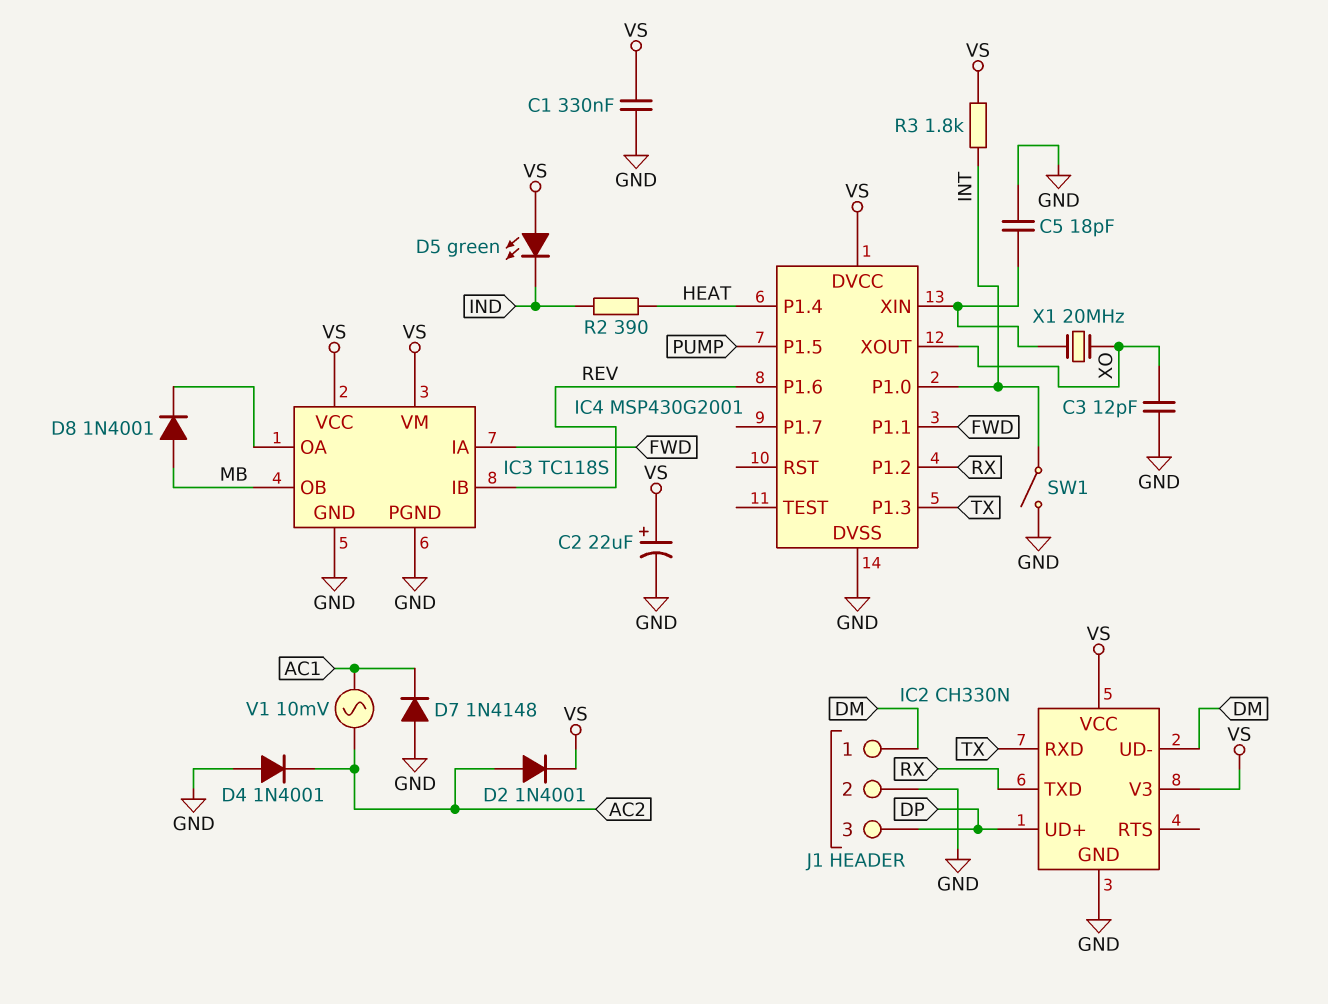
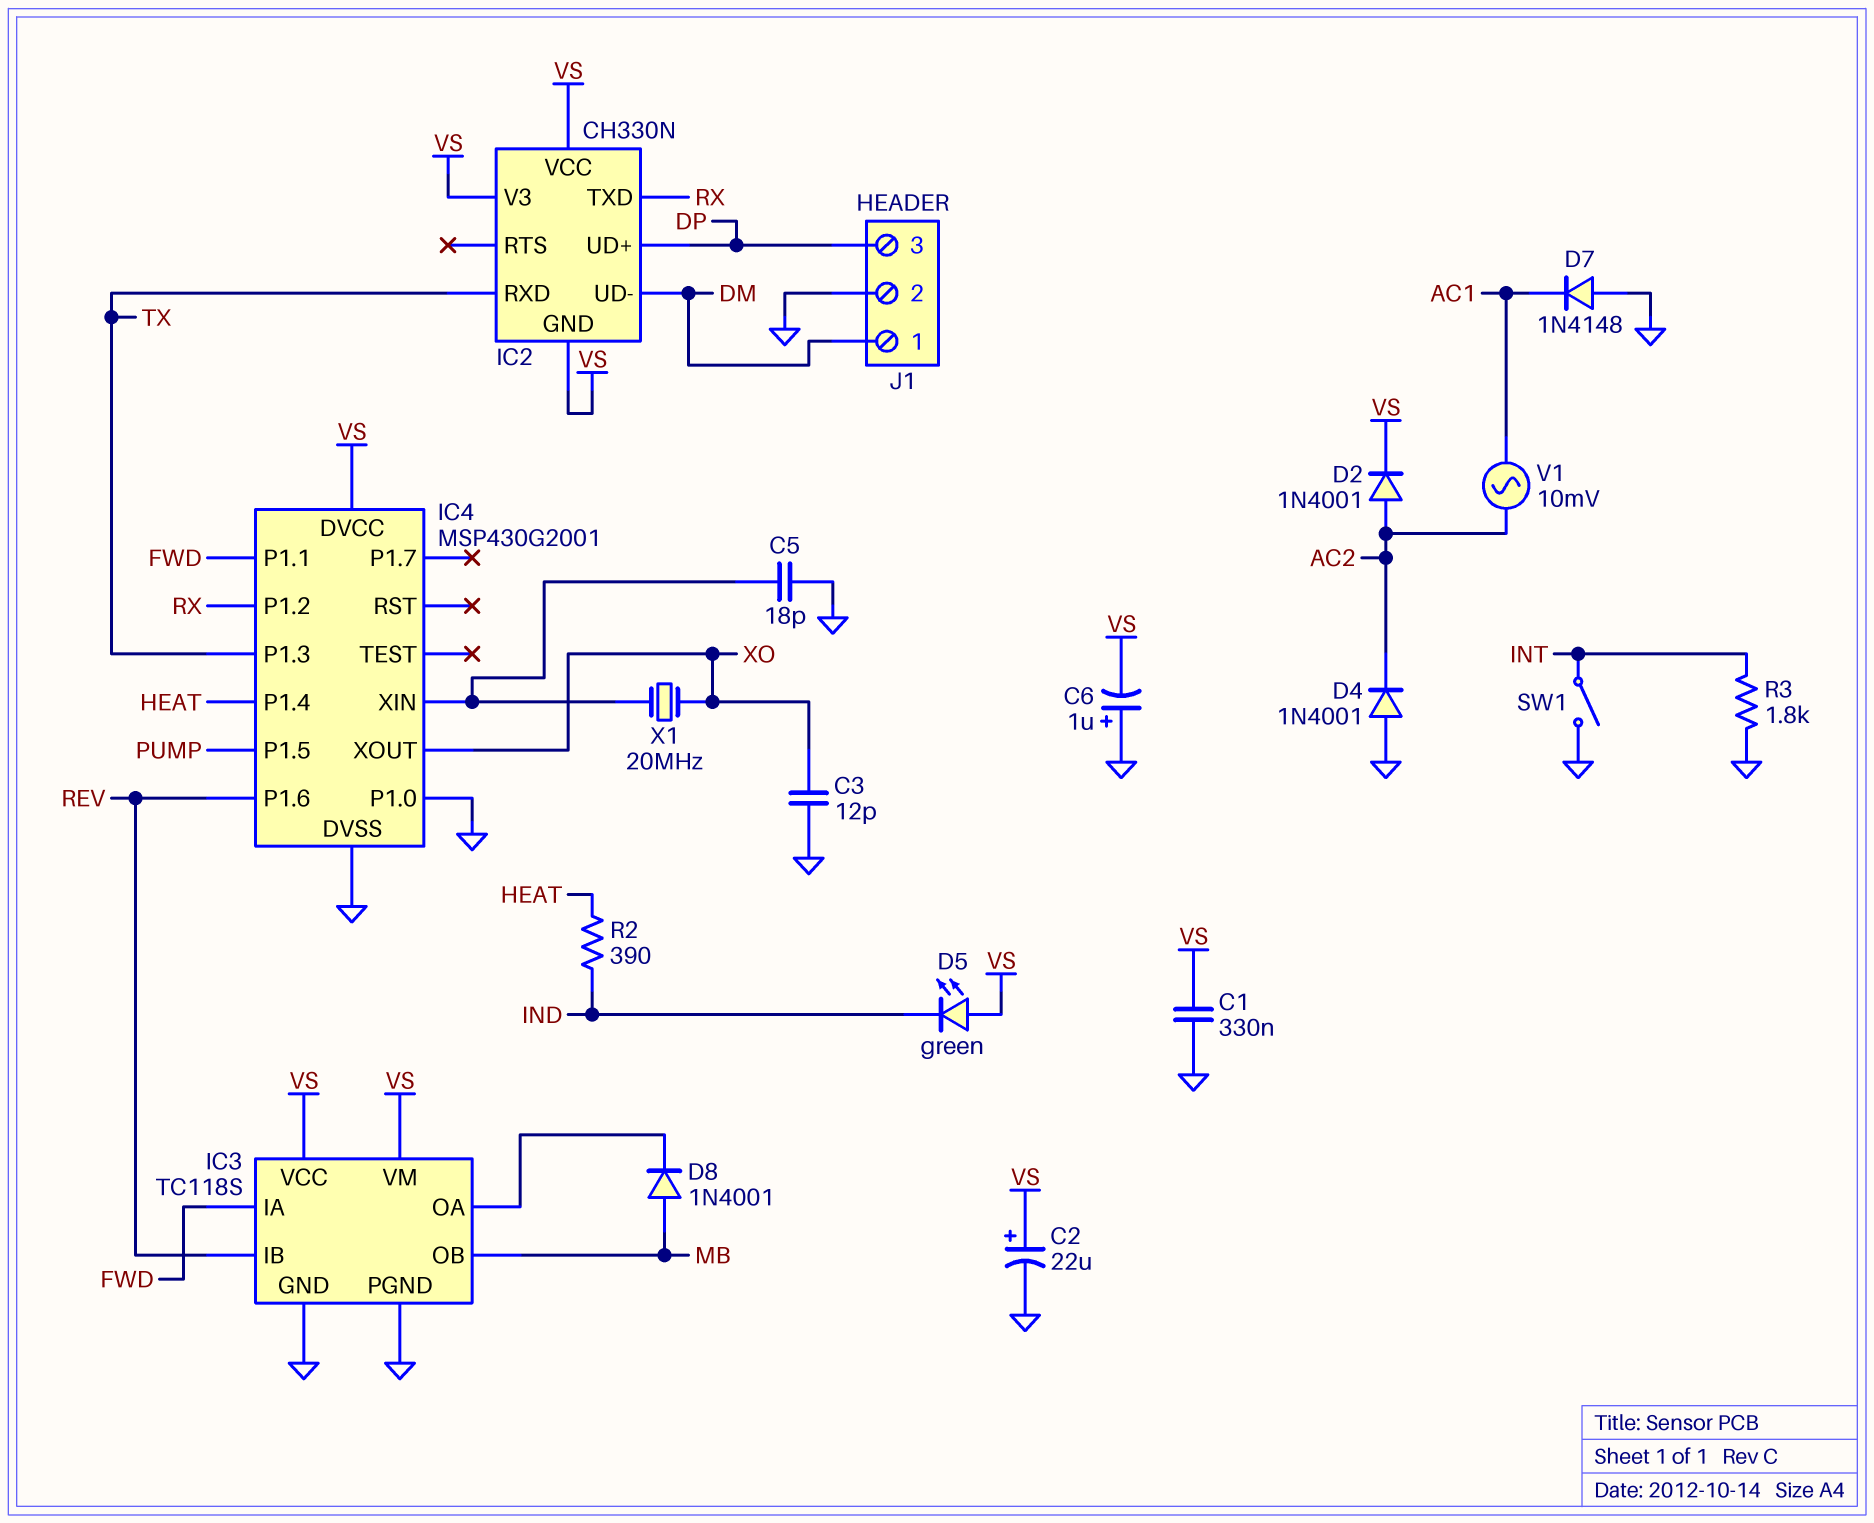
C6: none -> 1uF (plus GND, minus VS)
IC2 pin GND: GND -> VS
IC4 pin P1.0: INT -> GND
R3: 1.8k (INT, VS) -> 1.8k (GND, INT)

